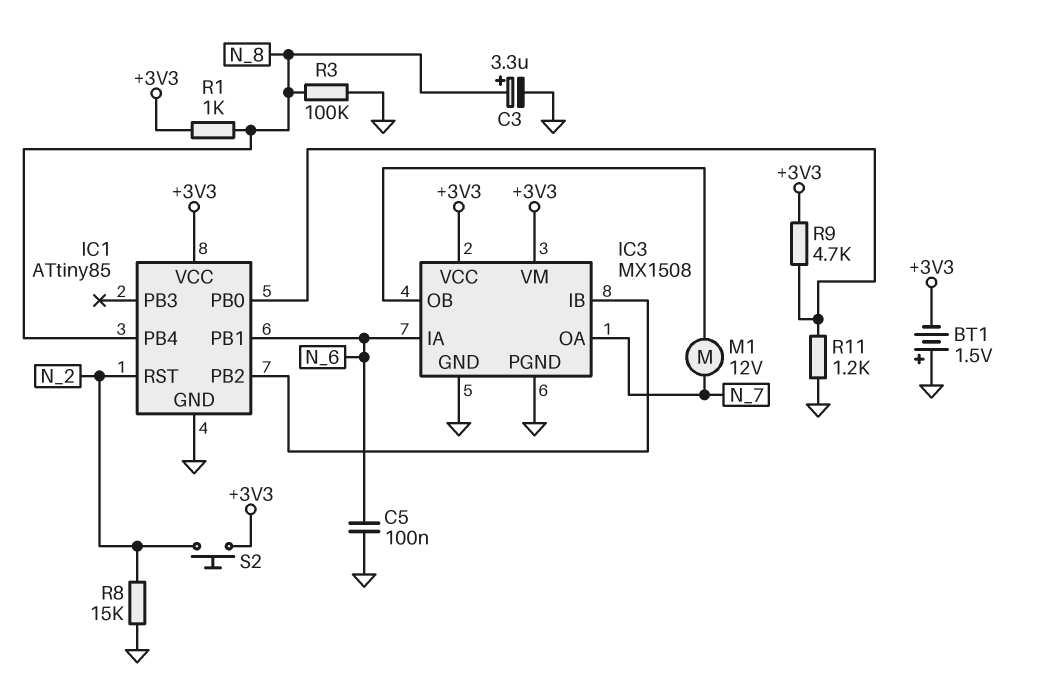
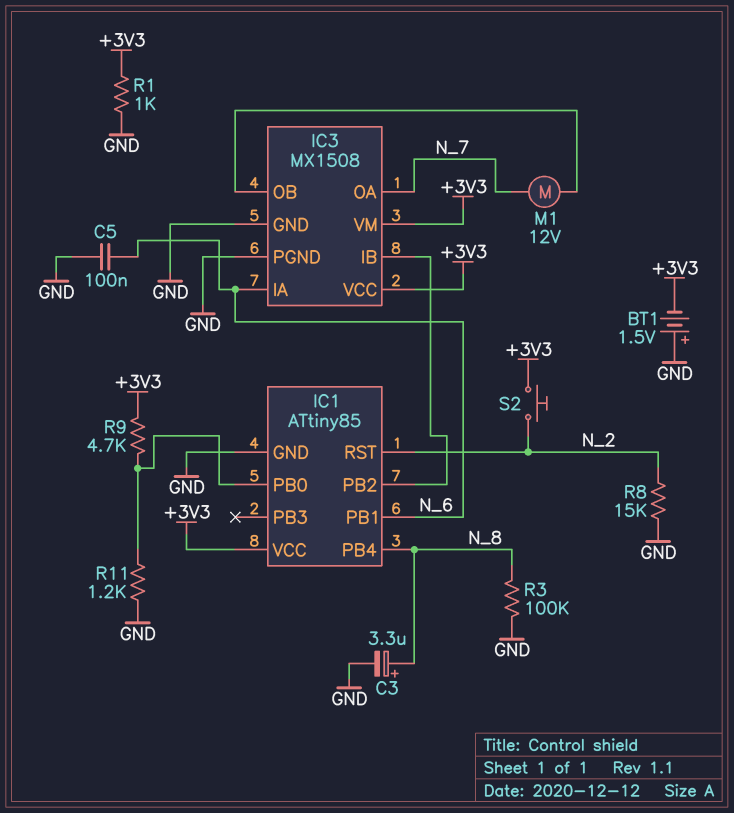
R1: 1k (+3V3, N_8) -> 1k (+3V3, GND)

